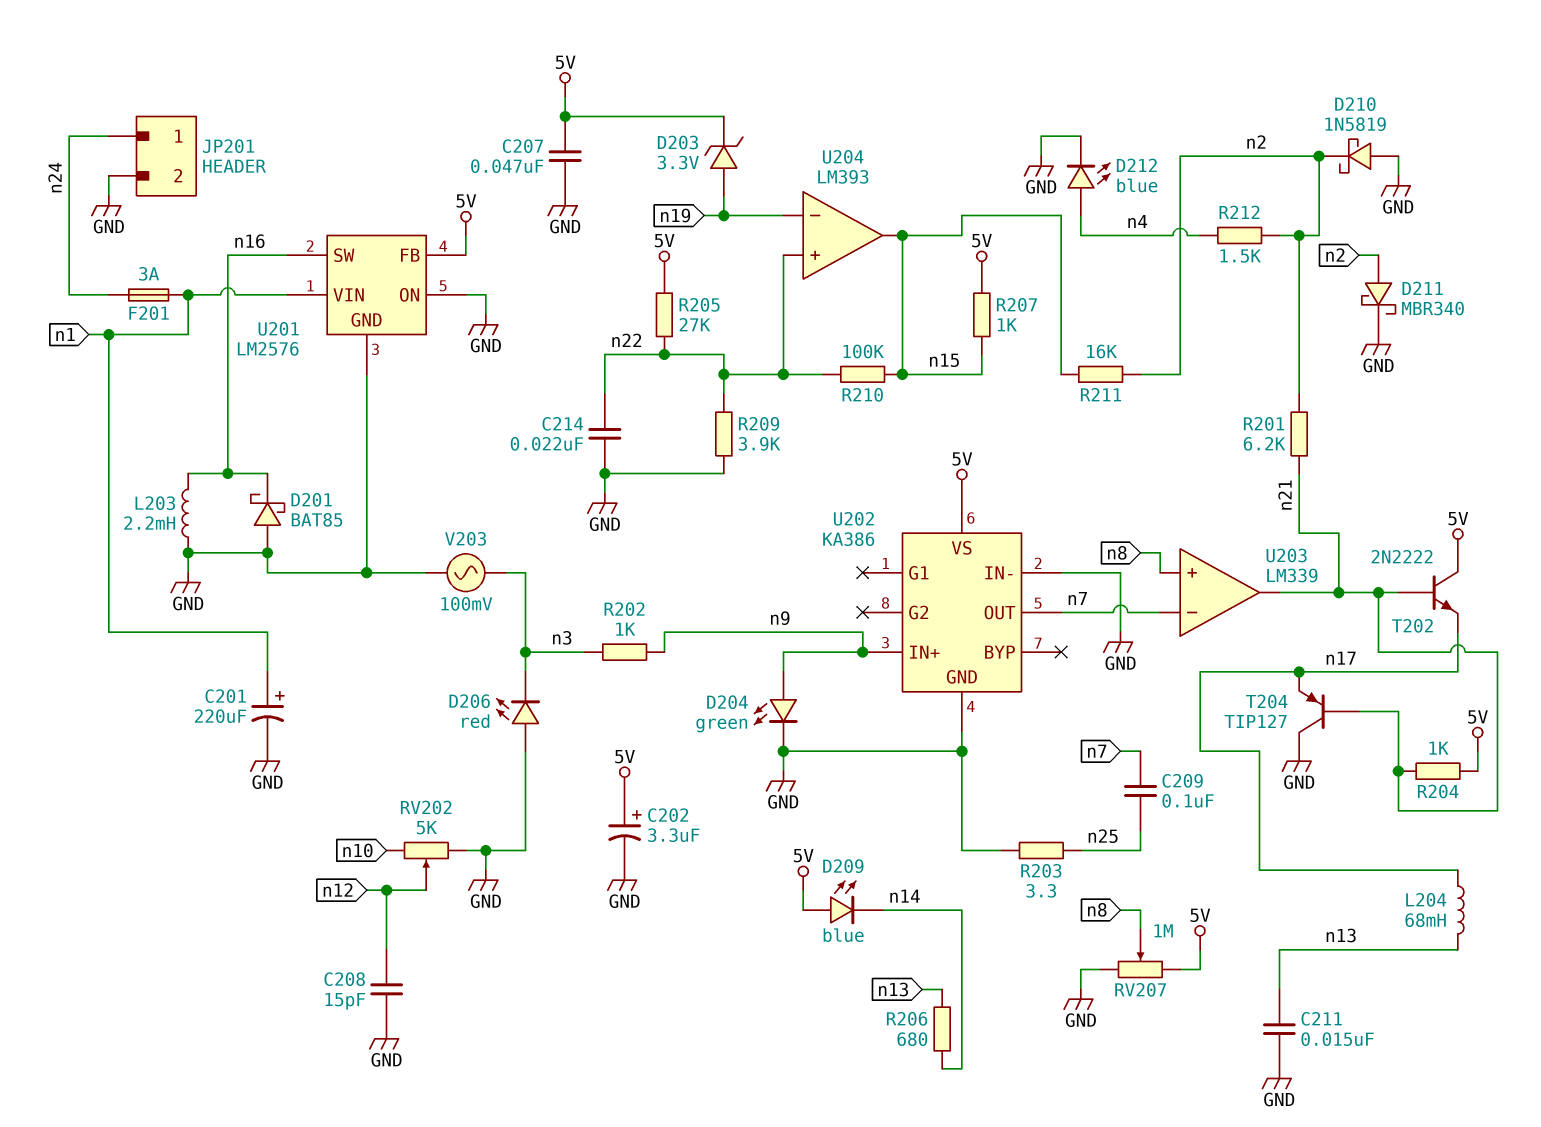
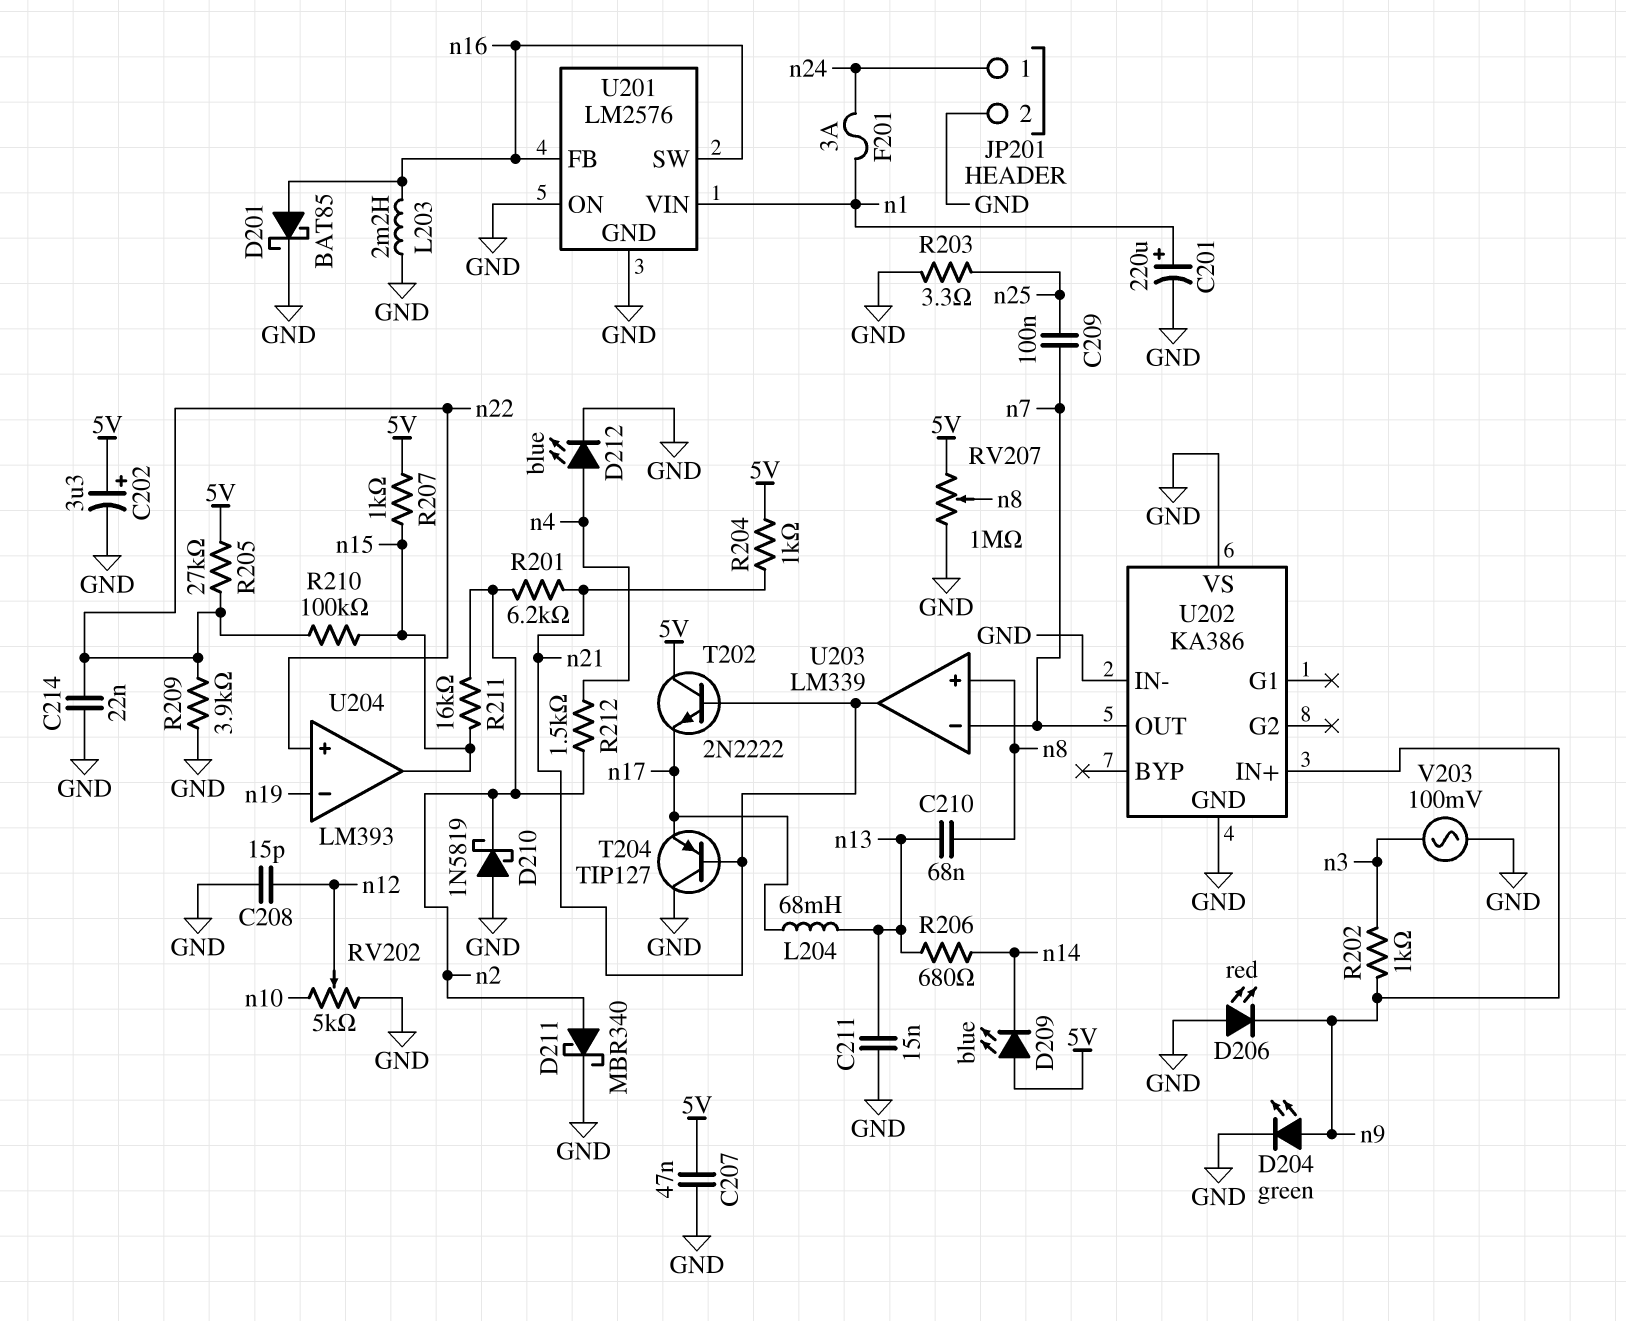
C210: none -> 68nF (n8, n13)
D201: schottky BAT85 (A GND, K n16) -> schottky BAT85 (A n16, K GND)
D203: zener 3.3V (A n19, K 5V) -> none
D206: LED red (A GND, K n3) -> LED red (A GND, K n9)
U201 pin FB: 5V -> n16
U202 pin VS: 5V -> GND

